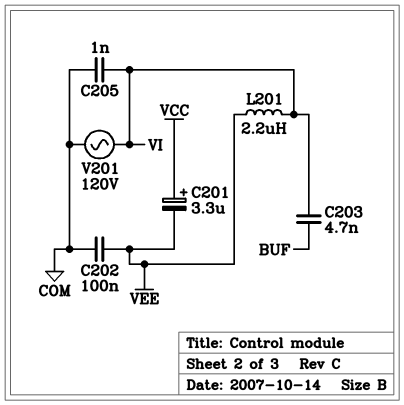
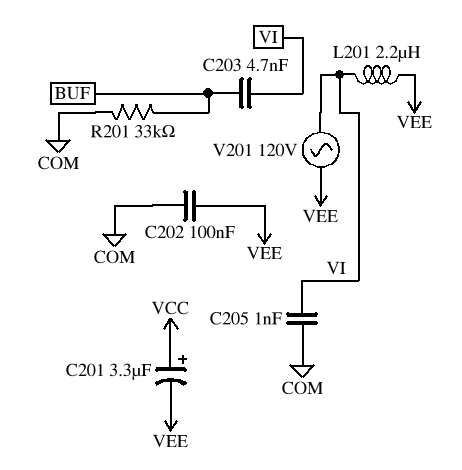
R201: none -> 33k (BUF, COM)
V201: AC 120V (COM, VI) -> AC 120V (VEE, VI)

